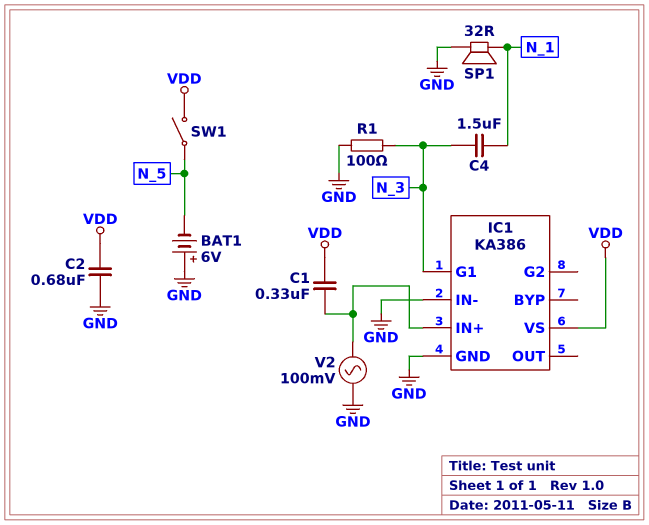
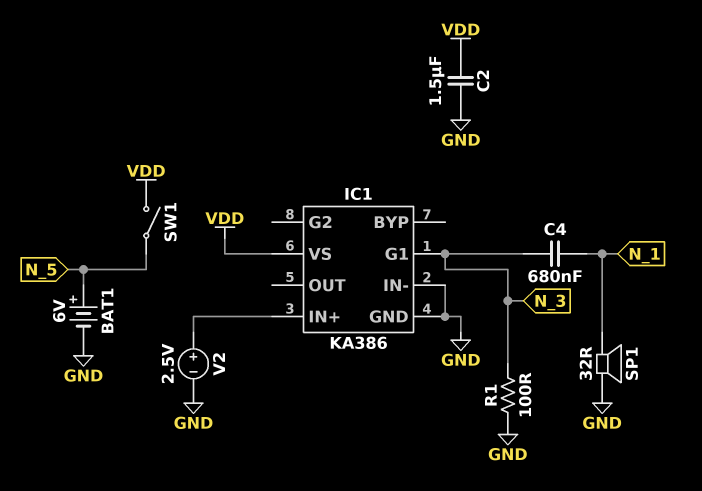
BAT1: 6V (plus GND, minus N_5) -> 6V (plus N_5, minus GND)
C1: 330nF (IC1/IN+, VDD) -> none
C2: 680nF (GND, VDD) -> 1.5uF (GND, VDD)
C4: 1.5uF (N_1, N_3) -> 680nF (N_1, N_3)
V2: AC 100mV (GND, IC1/IN+) -> 2.5V (plus IC1/IN+, minus GND)

